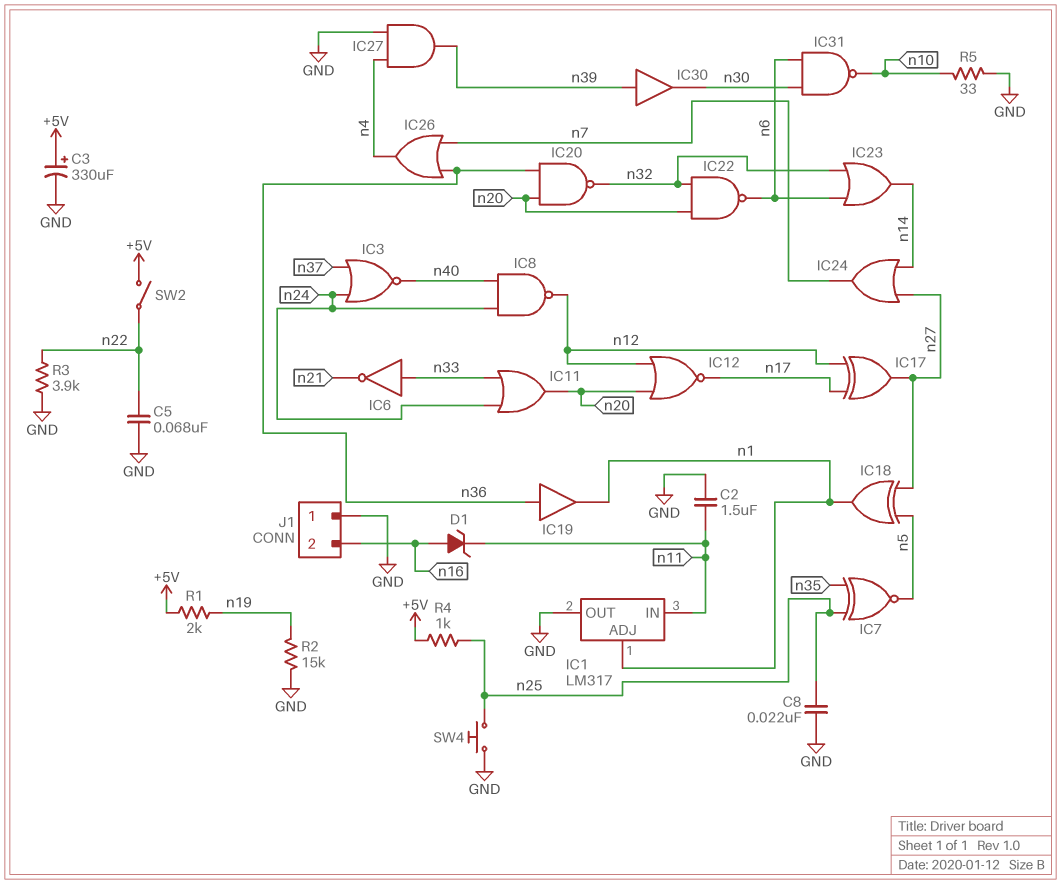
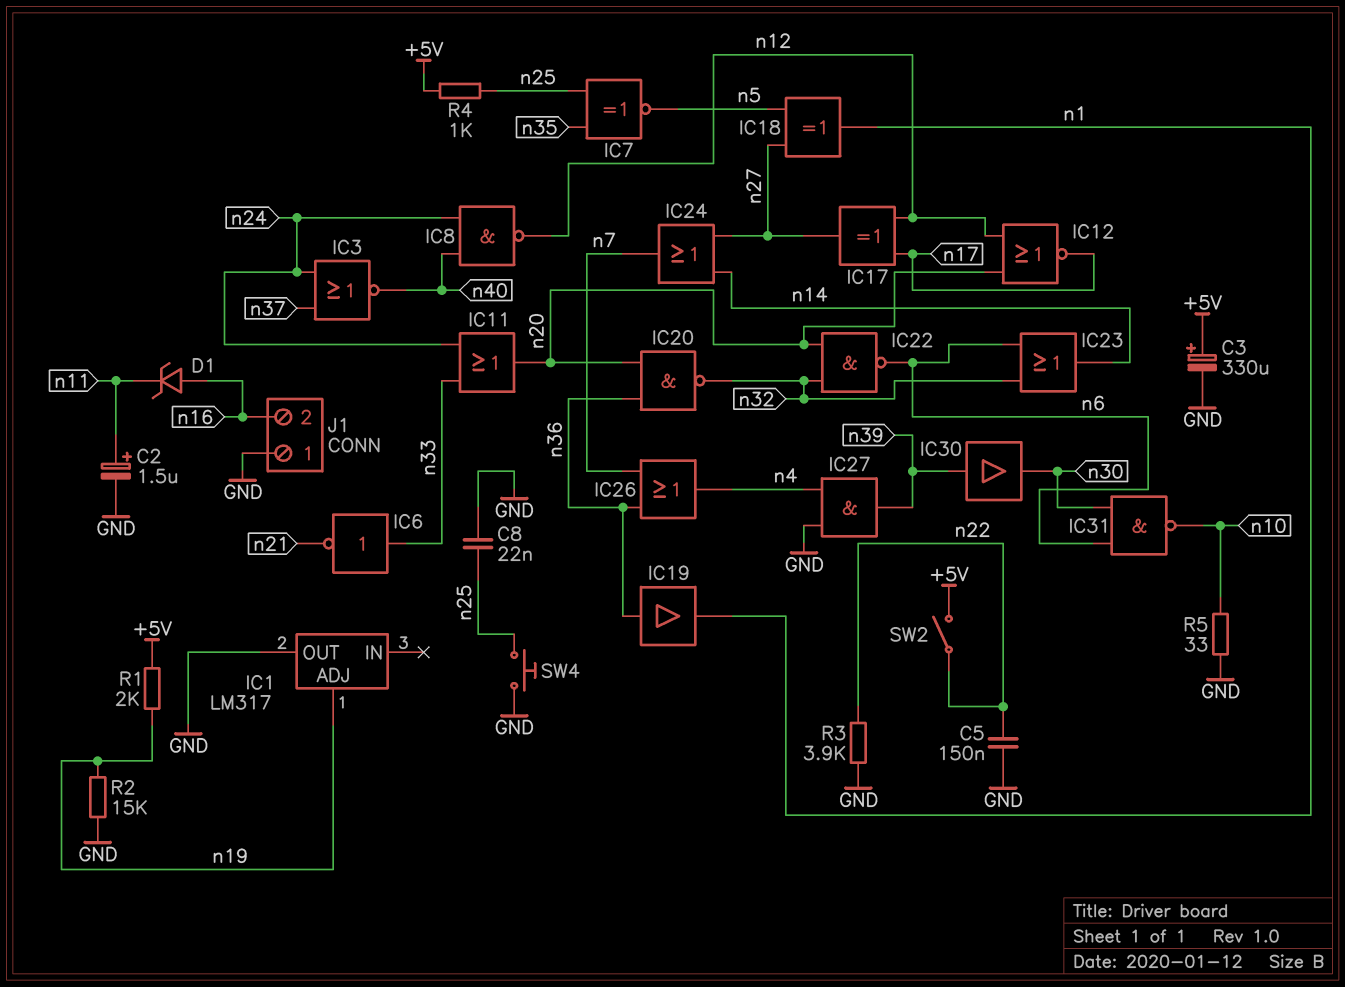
C2: 1.5uF (GND, n11) -> 1.5uF (plus n11, minus GND)
C5: 68nF (GND, n22) -> 150nF (GND, n22)
IC1 pin ADJ: n1 -> n19
IC1 pin IN: n11 -> none

